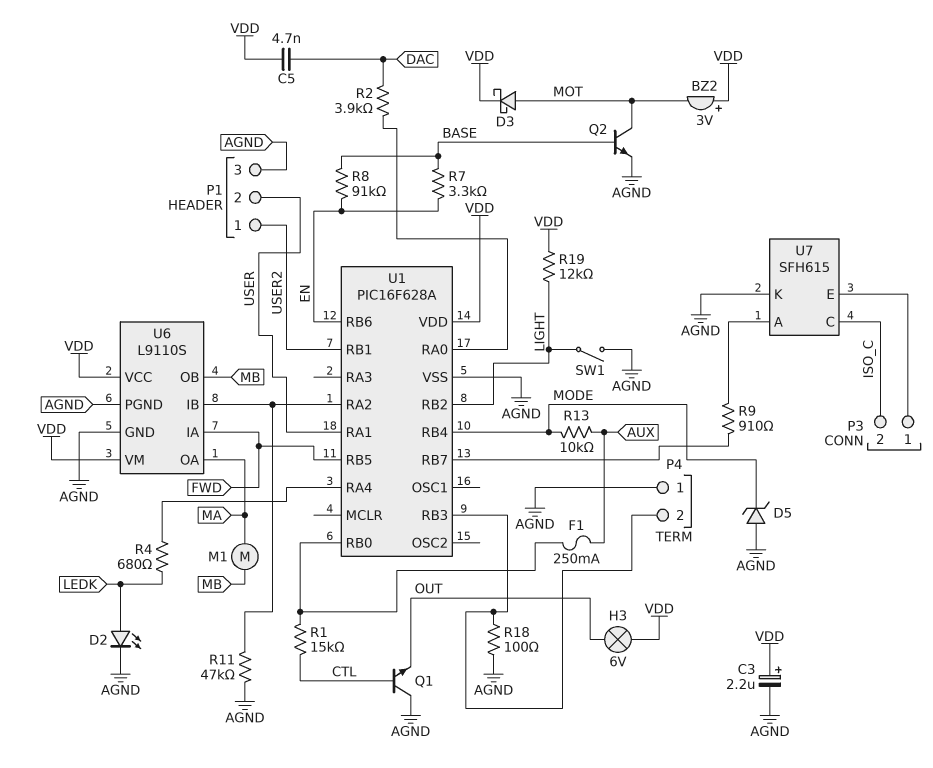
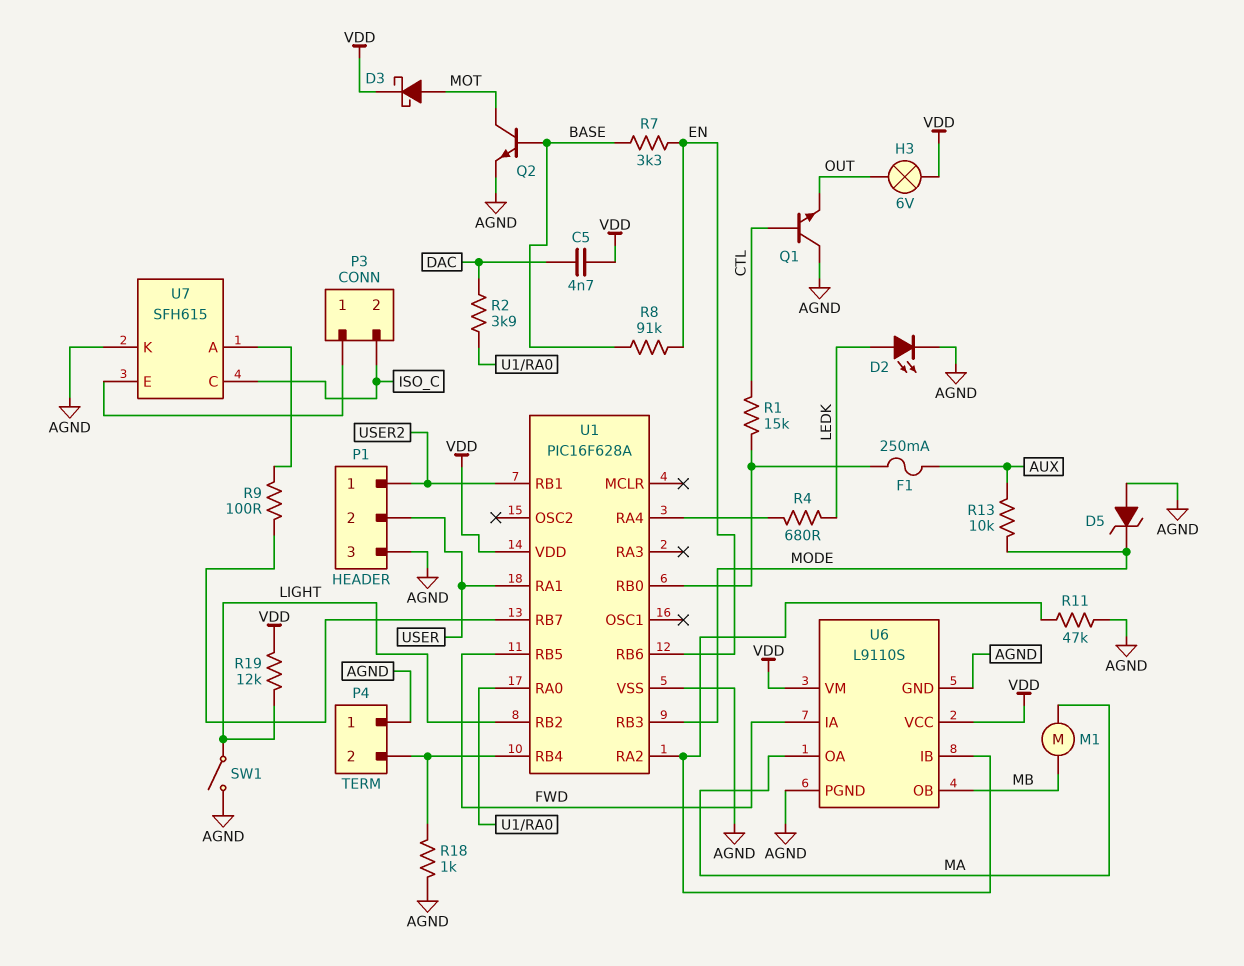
BZ2: buzzer 3V (plus VDD, minus MOT) -> none
C3: 2.2uF (plus VDD, minus AGND) -> none
R9: 910 (U1/RB7, U7/A) -> 100 (U1/RB7, U7/A)
R18: 100 (AGND, P4/2) -> 1k (AGND, P4/2)
U1 pin RB3: P4/2 -> MODE
U1 pin RB4: MODE -> P4/2

